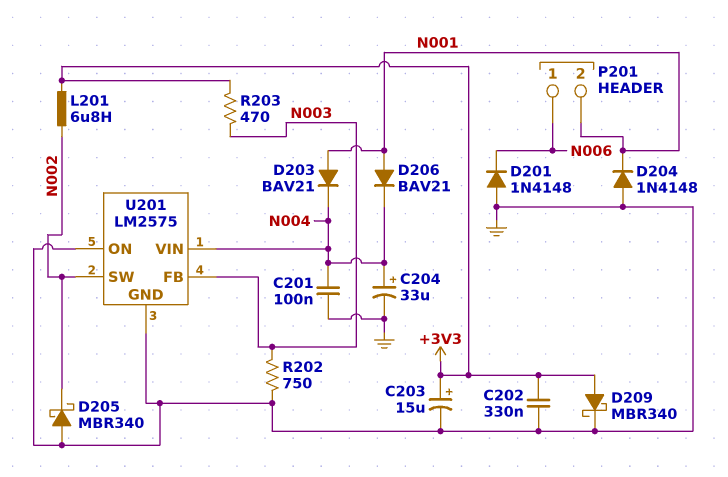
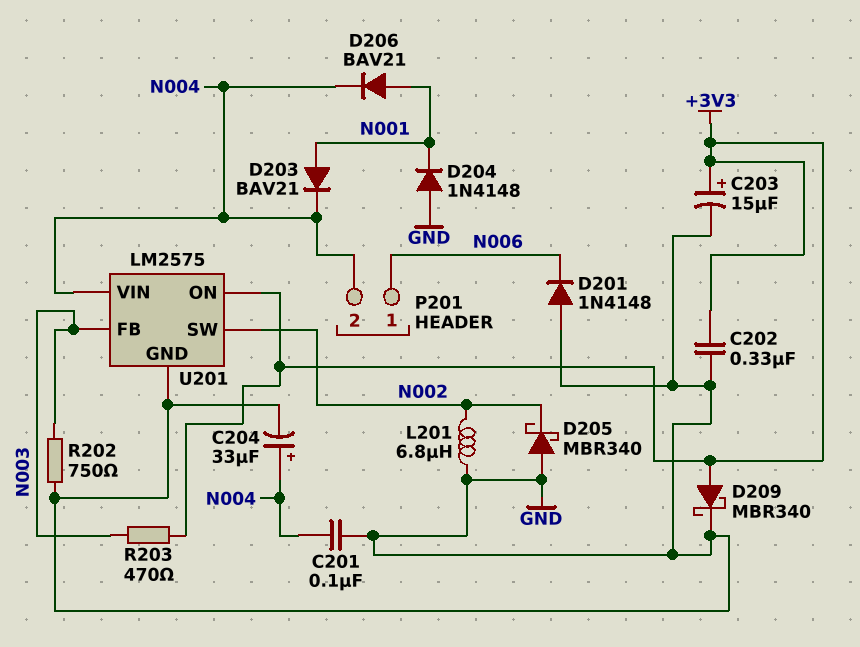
L201: 6.8uH (+3V3, N002) -> 6.8uH (GND, N002)
P201 pin 2: N001 -> N004
U201 pin ON: GND -> +3V3

